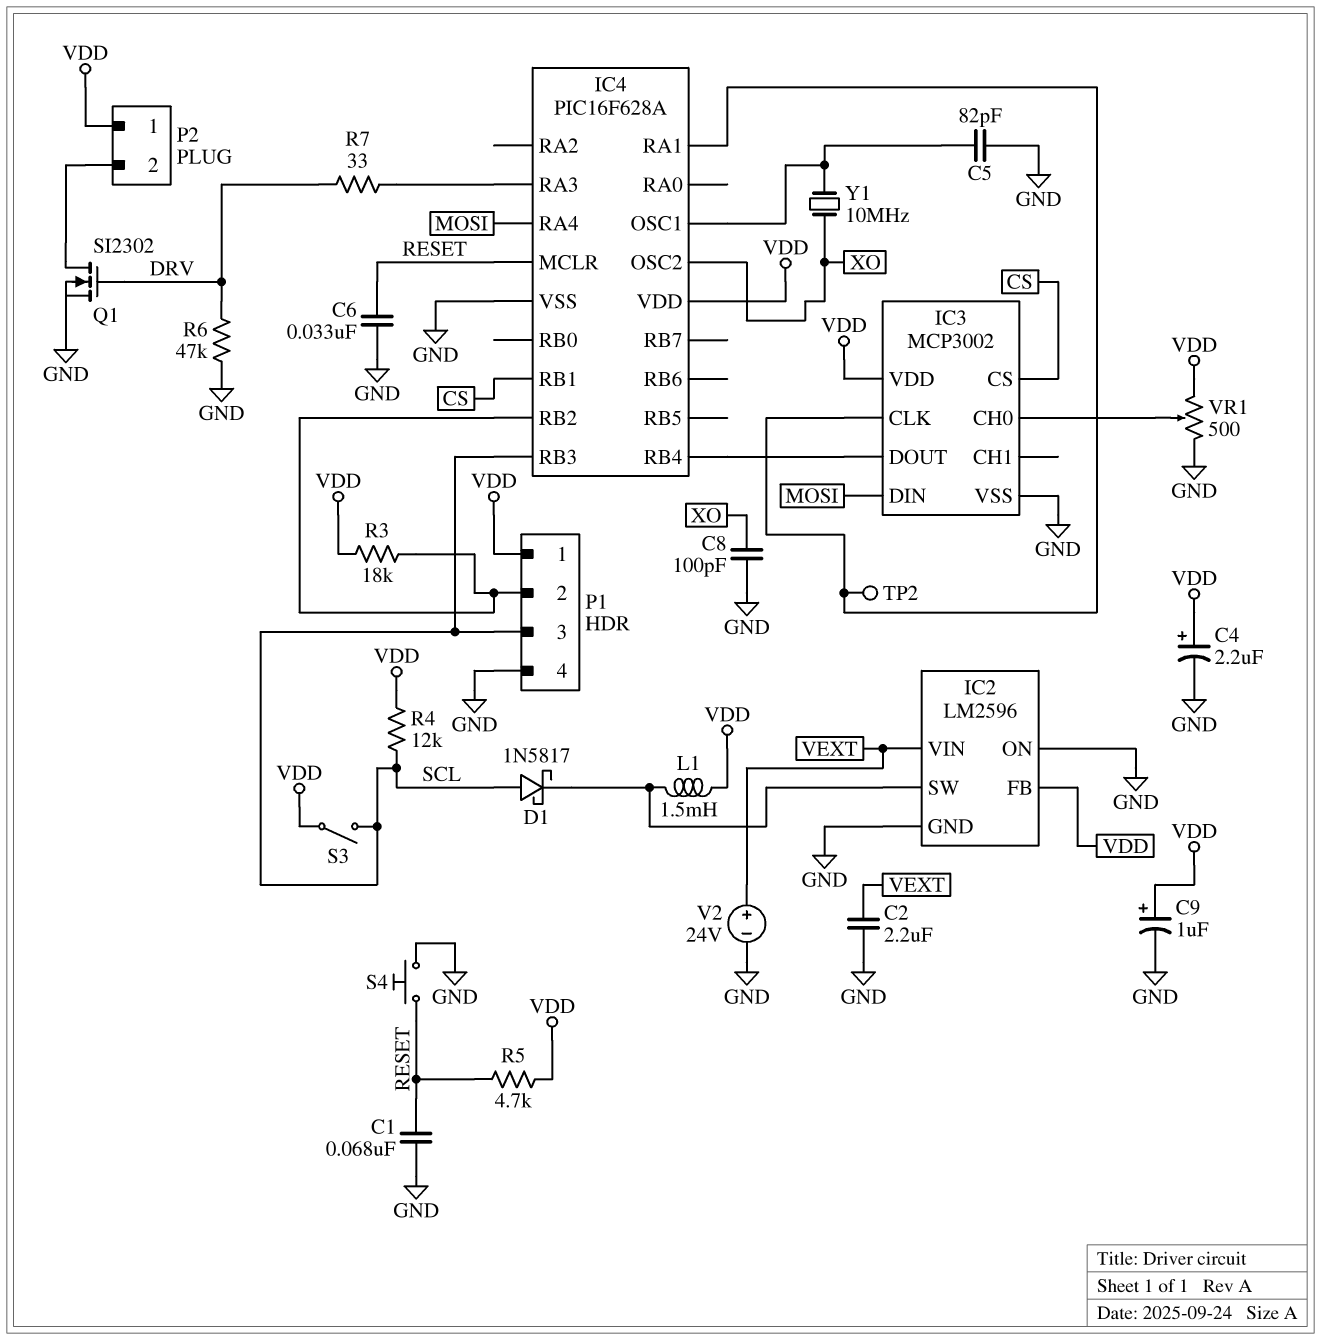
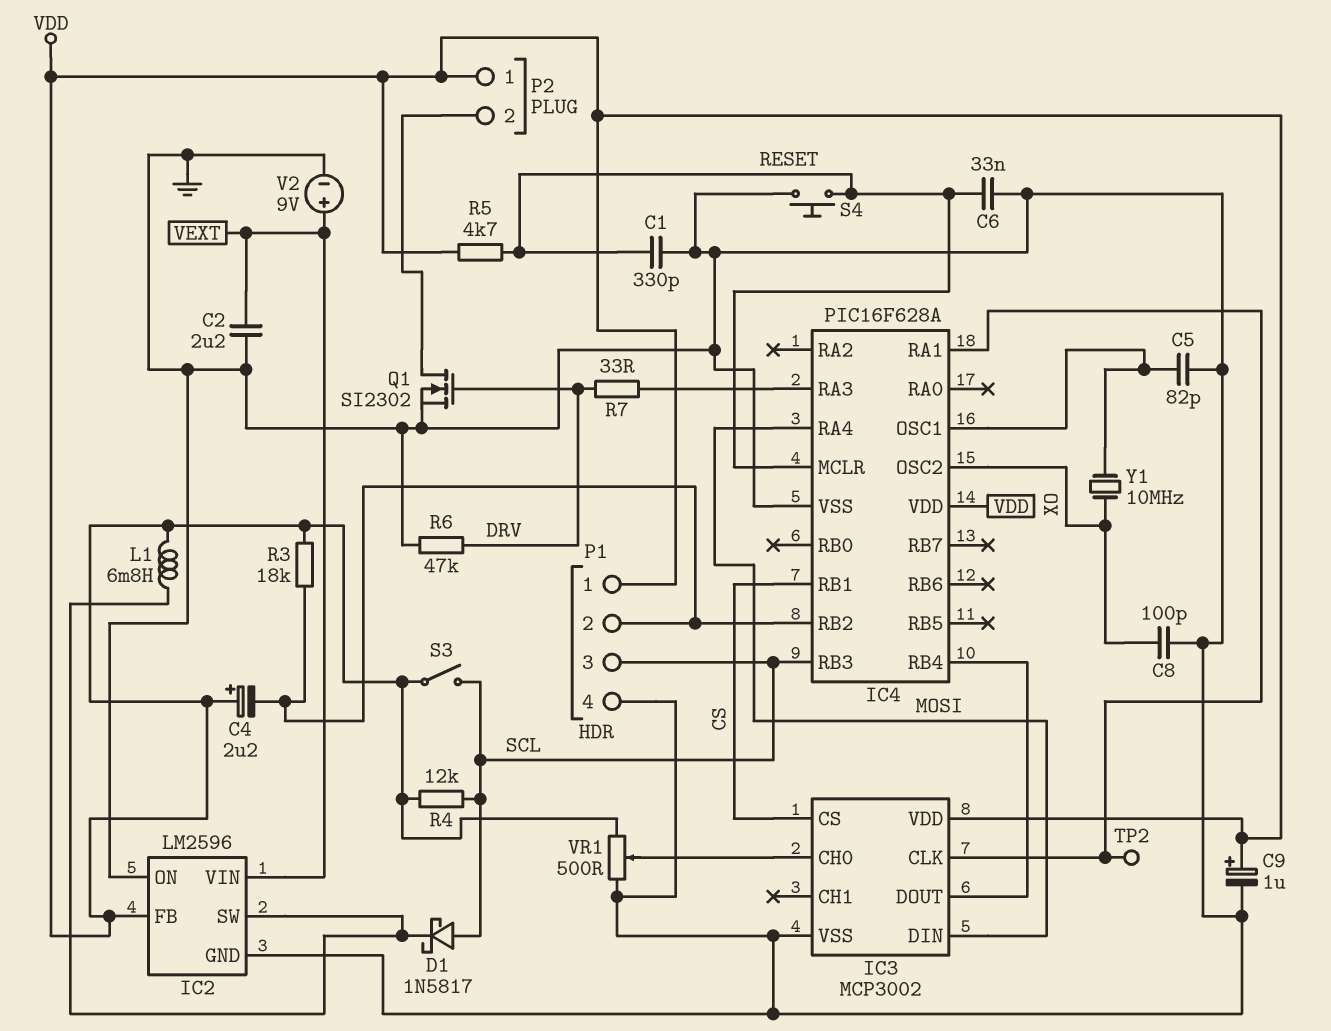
C1: 68nF (GND, RESET) -> 330pF (GND, RESET)
C4: 2.2uF (plus VDD, minus GND) -> 2.2uF (plus VDD, minus IC4/RB2)
L1: 1.5mH (IC2/SW, VDD) -> 6.8mH (IC2/SW, VDD)
V2: 24V (plus VEXT, minus GND) -> 9V (plus VEXT, minus GND)

